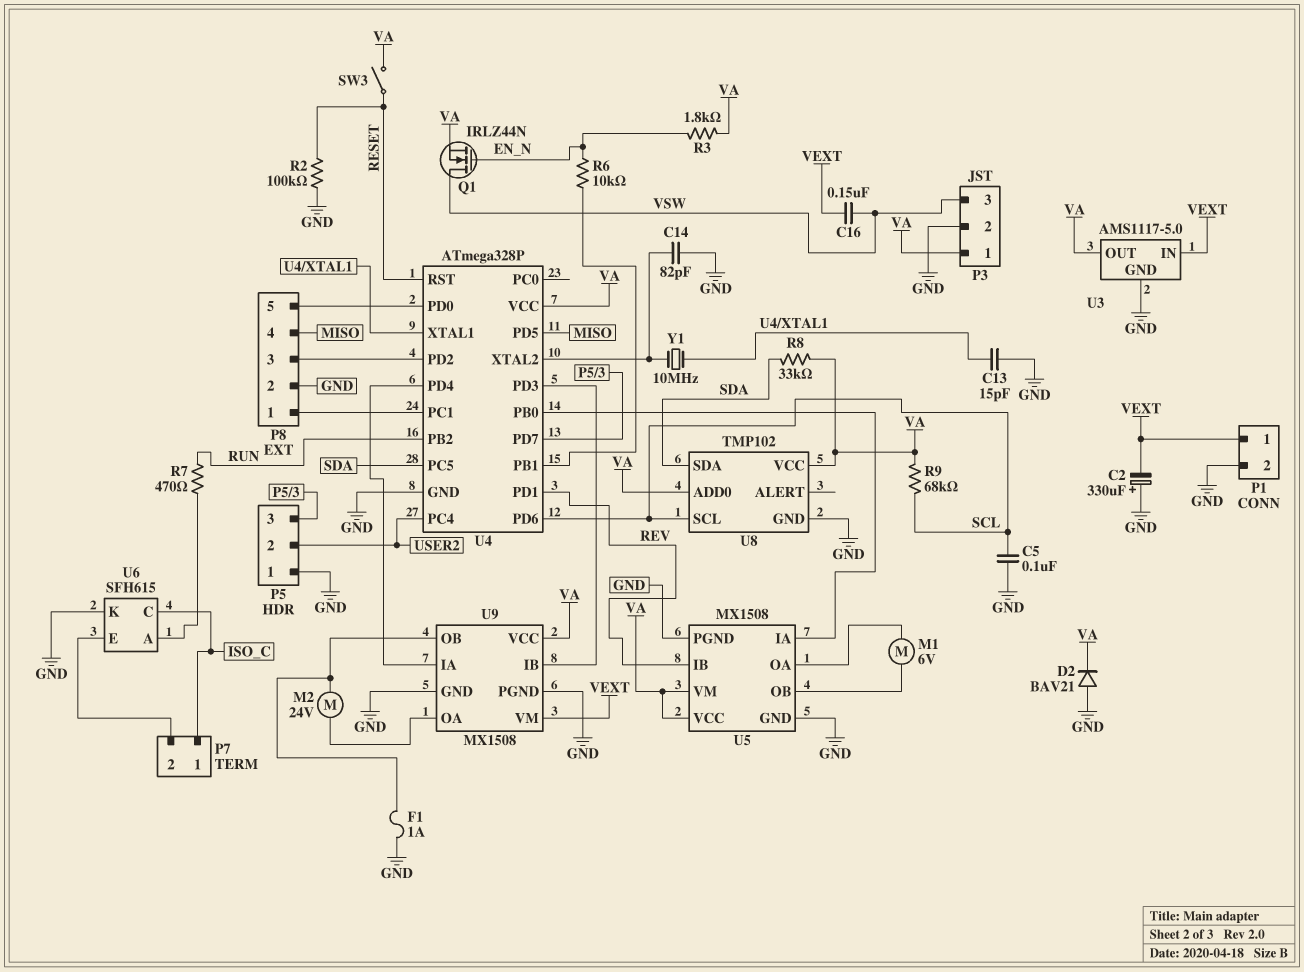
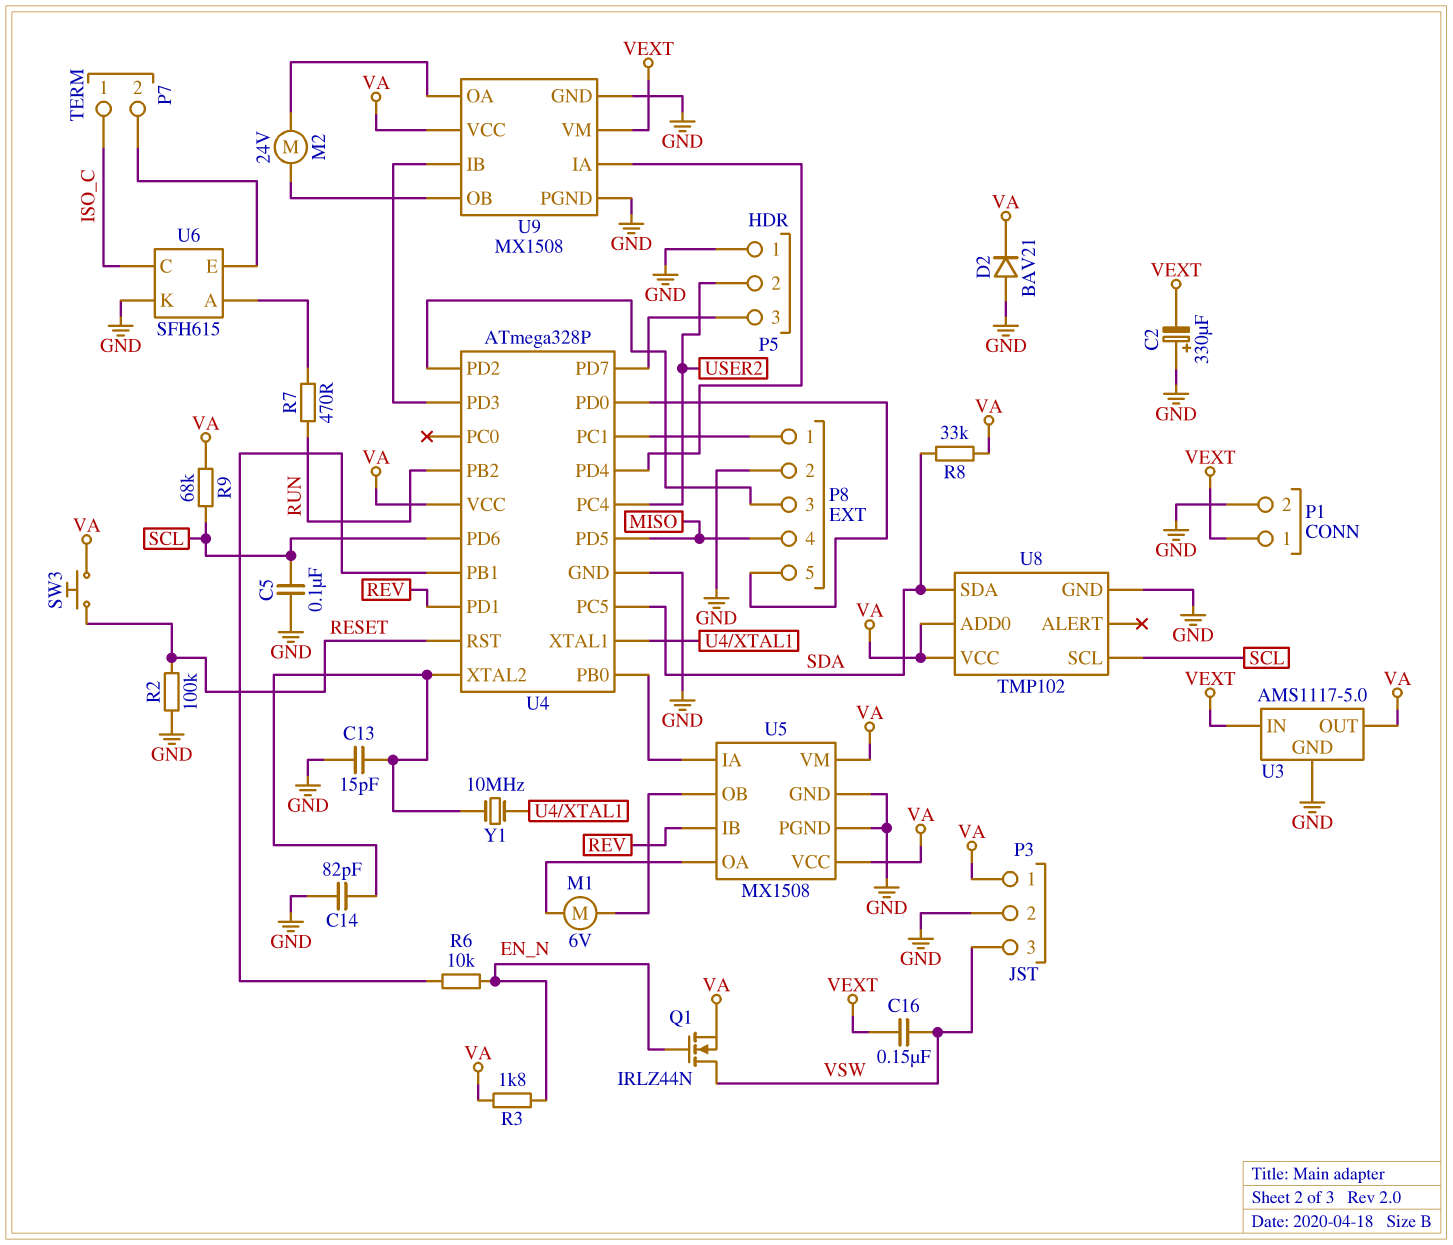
C13: 15pF (GND, U4/XTAL1) -> 15pF (GND, U4/XTAL2)
F1: 1A (GND, U9/OB) -> none
SW3: switch (RESET, VA) -> button (RESET, VA)

